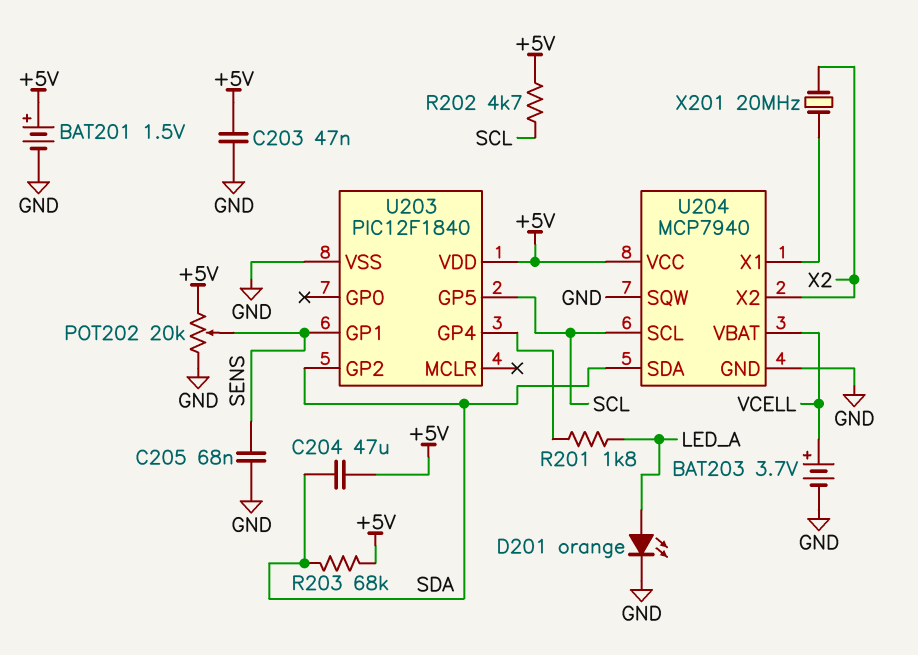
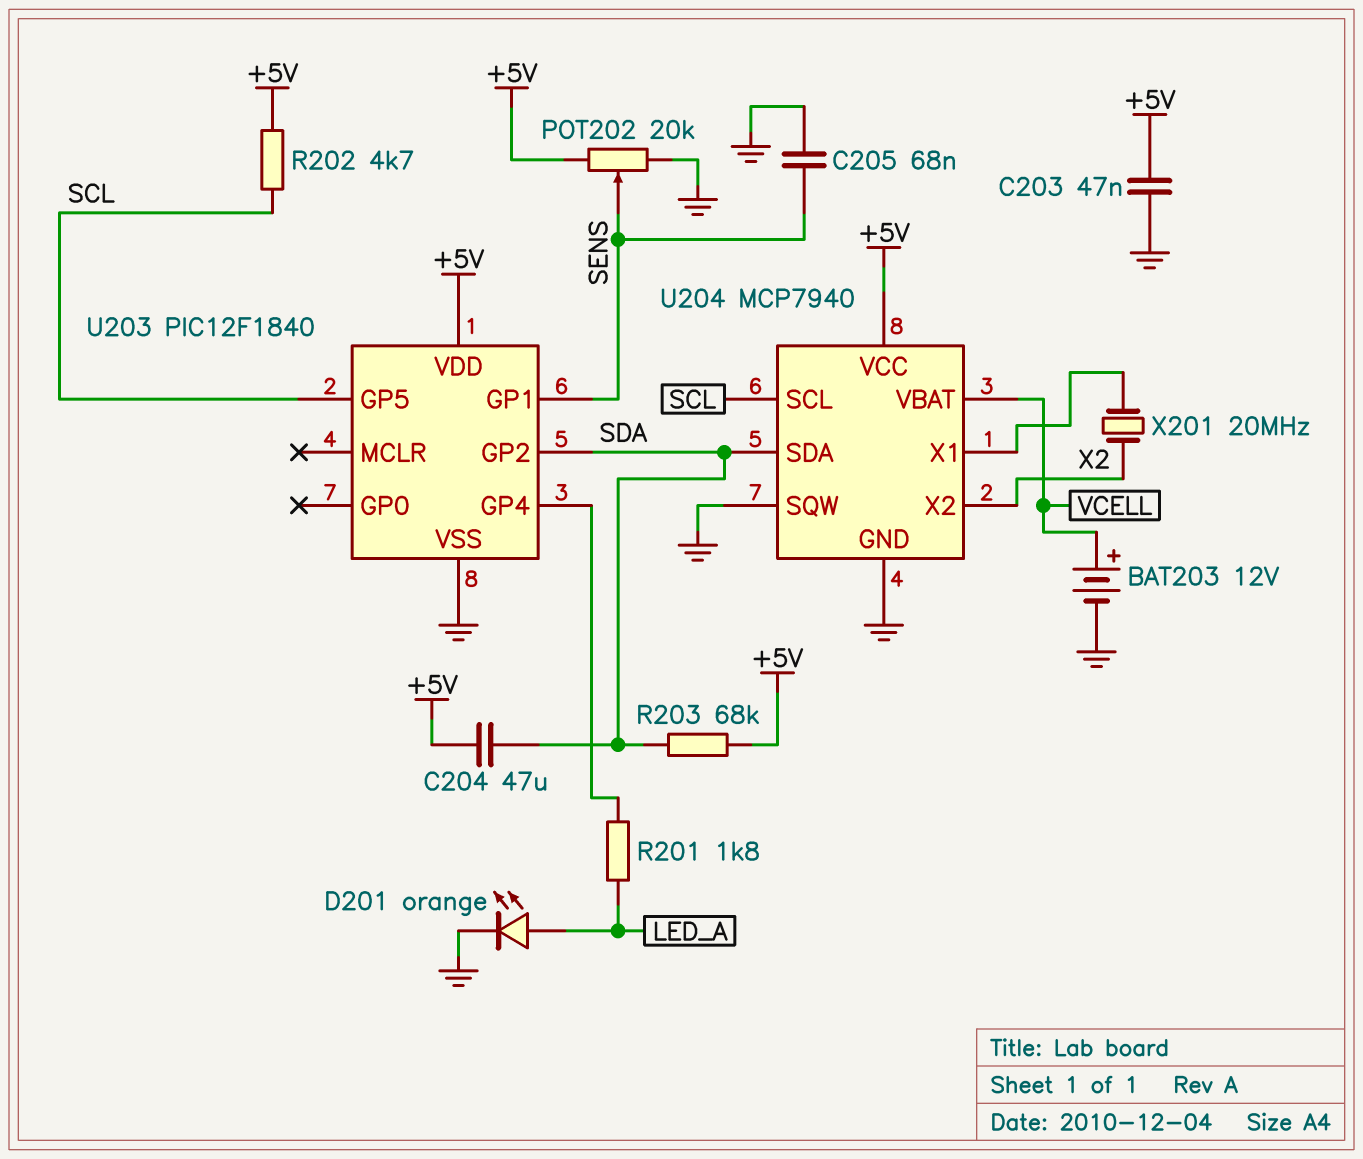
BAT201: 1.5V (plus +5V, minus GND) -> none
BAT203: 3.7V (plus VCELL, minus GND) -> 12V (plus VCELL, minus GND)

